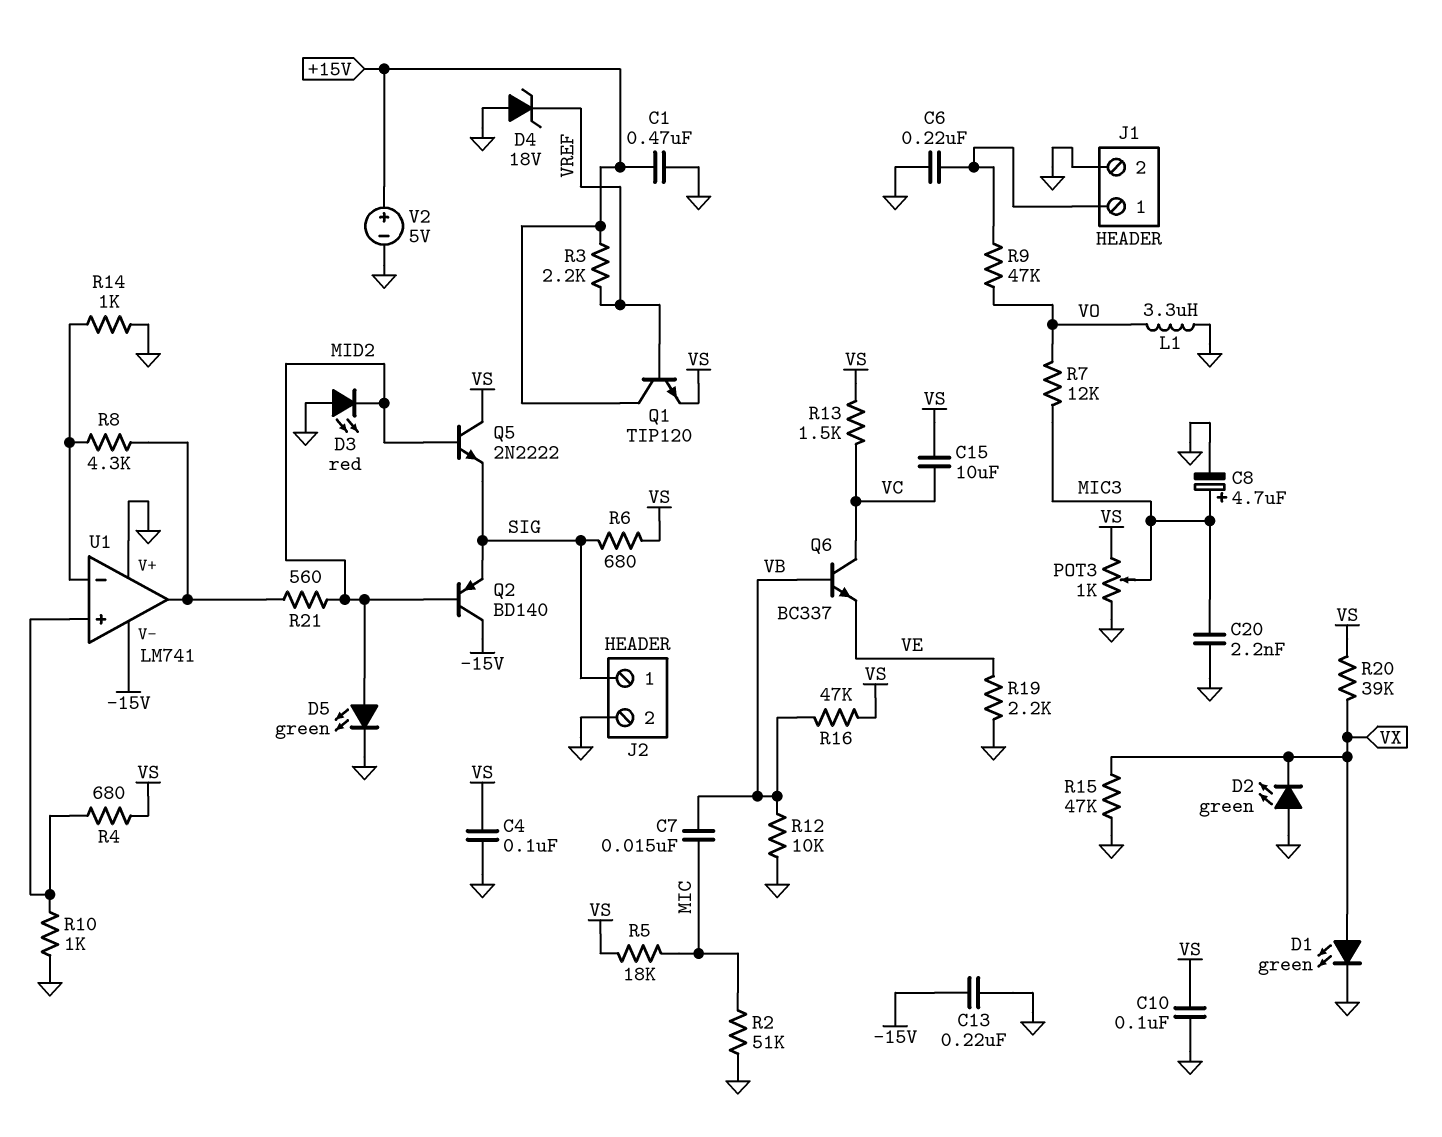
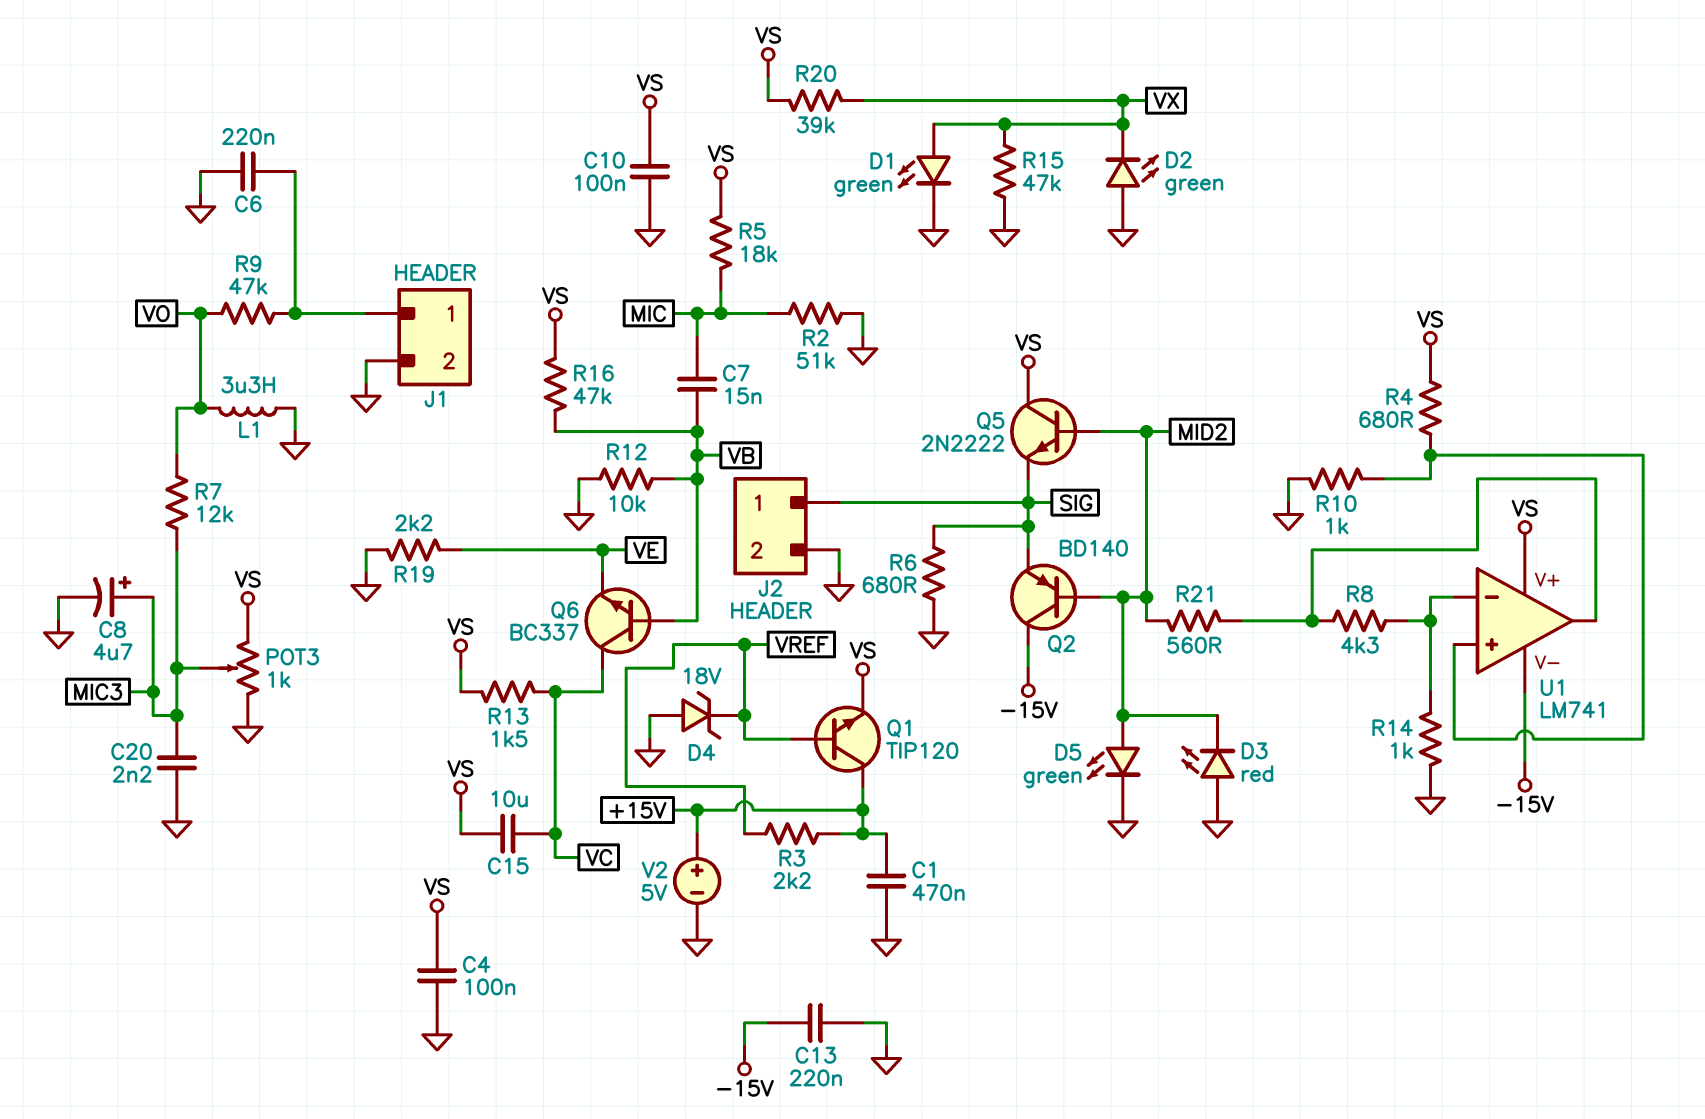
R6: 680 (SIG, VS) -> 680 (GND, SIG)
U1 pin V+: GND -> VS

